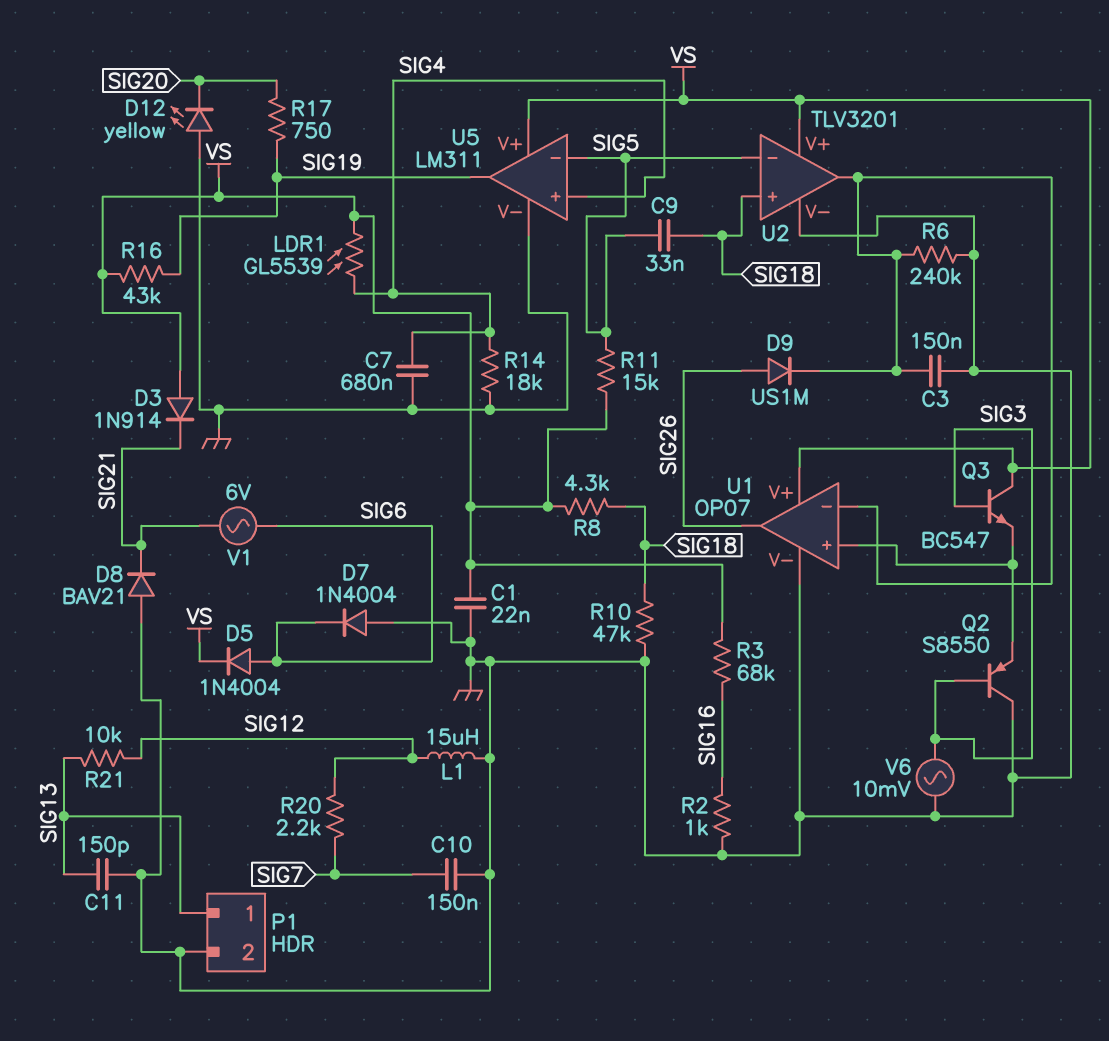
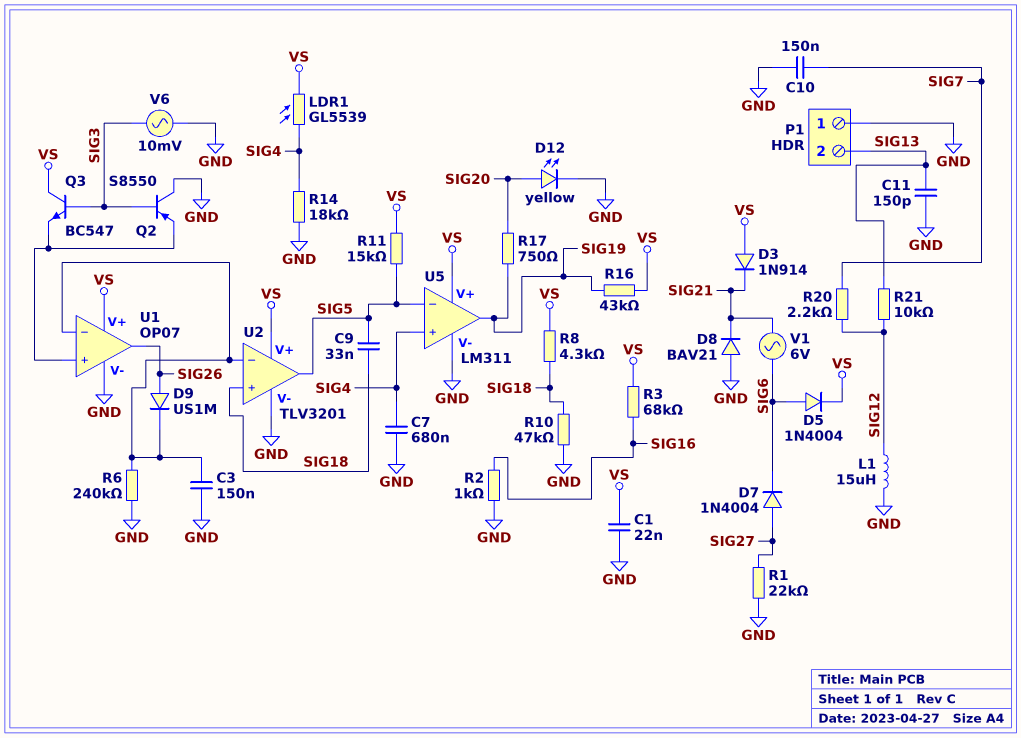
D7: diode 1N4004 (A GND, K SIG6) -> diode 1N4004 (A SIG27, K SIG6)
D12: LED yellow (A GND, K SIG20) -> LED yellow (A SIG20, K GND)
P1 pin 1: SIG13 -> GND
P1 pin 2: GND -> SIG13
R1: none -> 22k (GND, SIG27)
U2 pin in-: SIG5 -> U1/in-
U2 pin out: U1/in- -> SIG5

